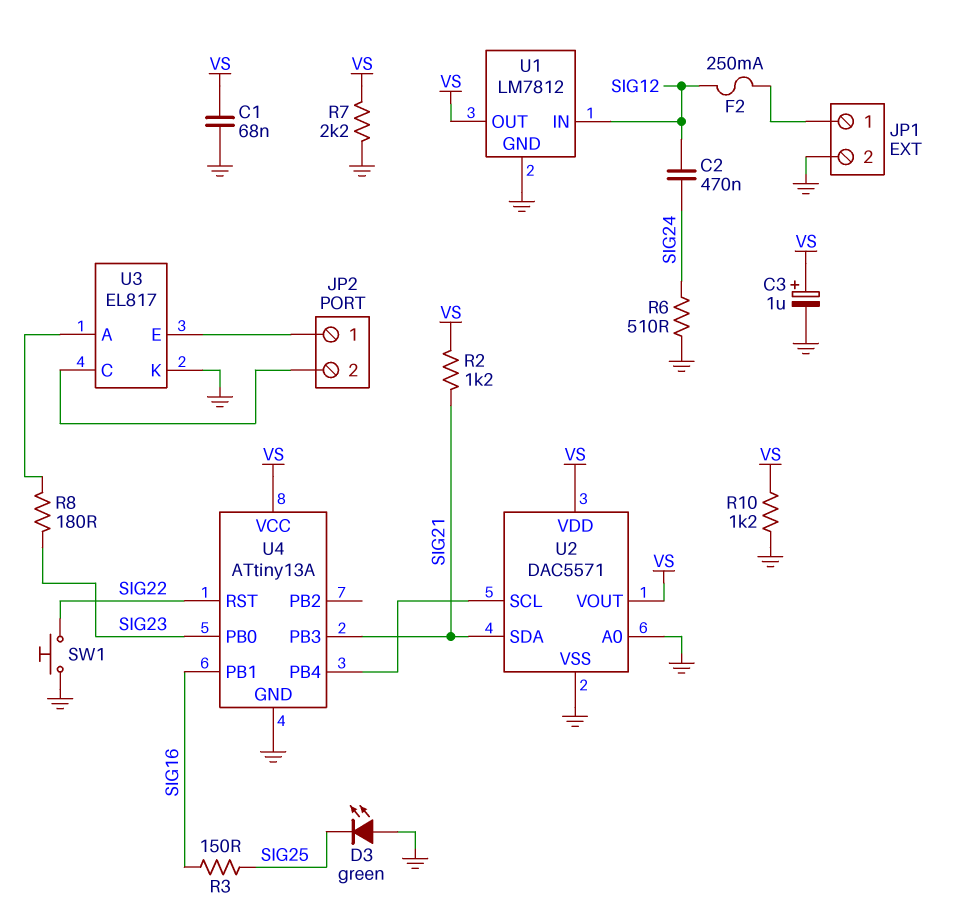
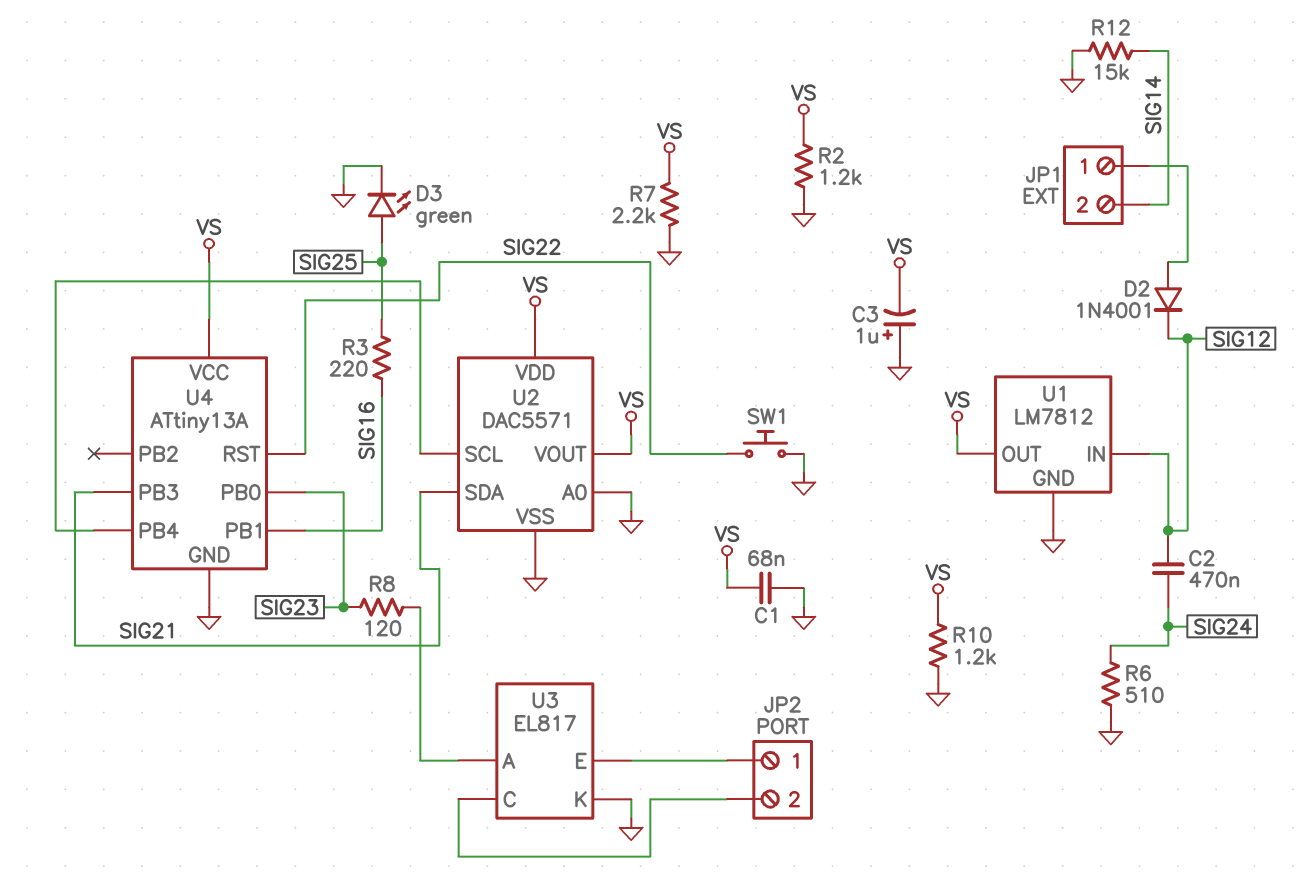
C3: 1uF (plus VS, minus GND) -> 1uF (plus GND, minus VS)
D2: none -> diode 1N4001 (A JP1/1, K SIG12)
D3: LED green (A GND, K SIG25) -> LED green (A SIG25, K GND)
F2: 250mA (JP1/1, SIG12) -> none
JP1 pin 2: GND -> SIG14
R2: 1.2k (SIG21, VS) -> 1.2k (GND, VS)
R3: 150 (SIG16, SIG25) -> 220 (SIG16, SIG25)
R8: 180 (SIG23, U3/A) -> 120 (SIG23, U3/A)
R12: none -> 15k (GND, SIG14)

